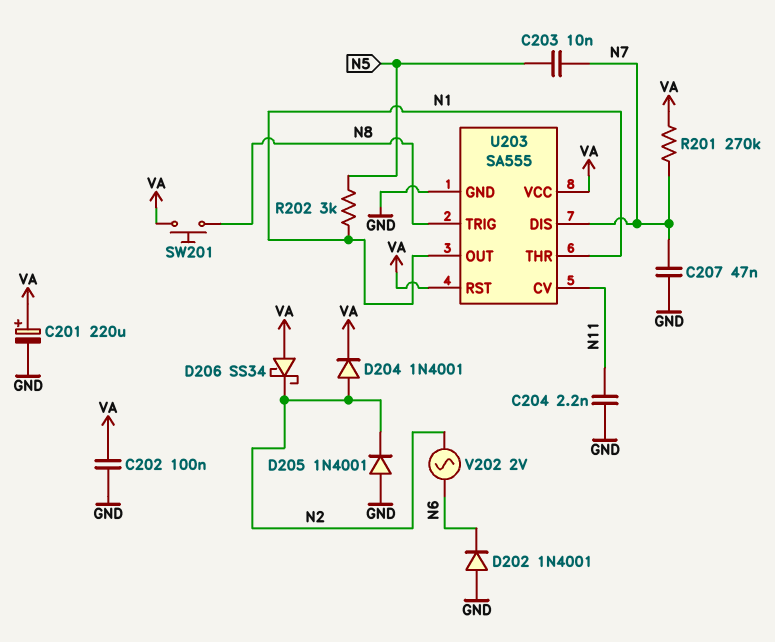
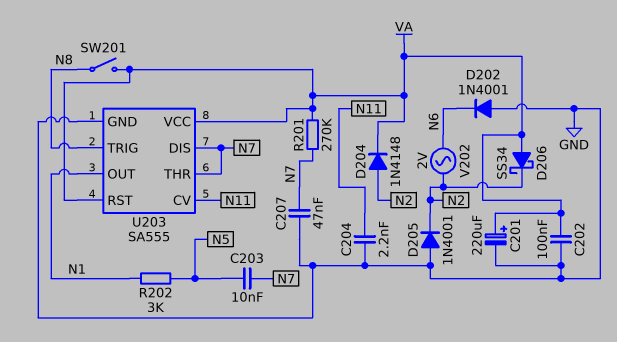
D204: diode 1N4001 (A N2, K VA) -> diode 1N4148 (A N2, K VA)
SW201: button (N8, VA) -> switch (N8, VA)
U203 pin THR: N1 -> N7

